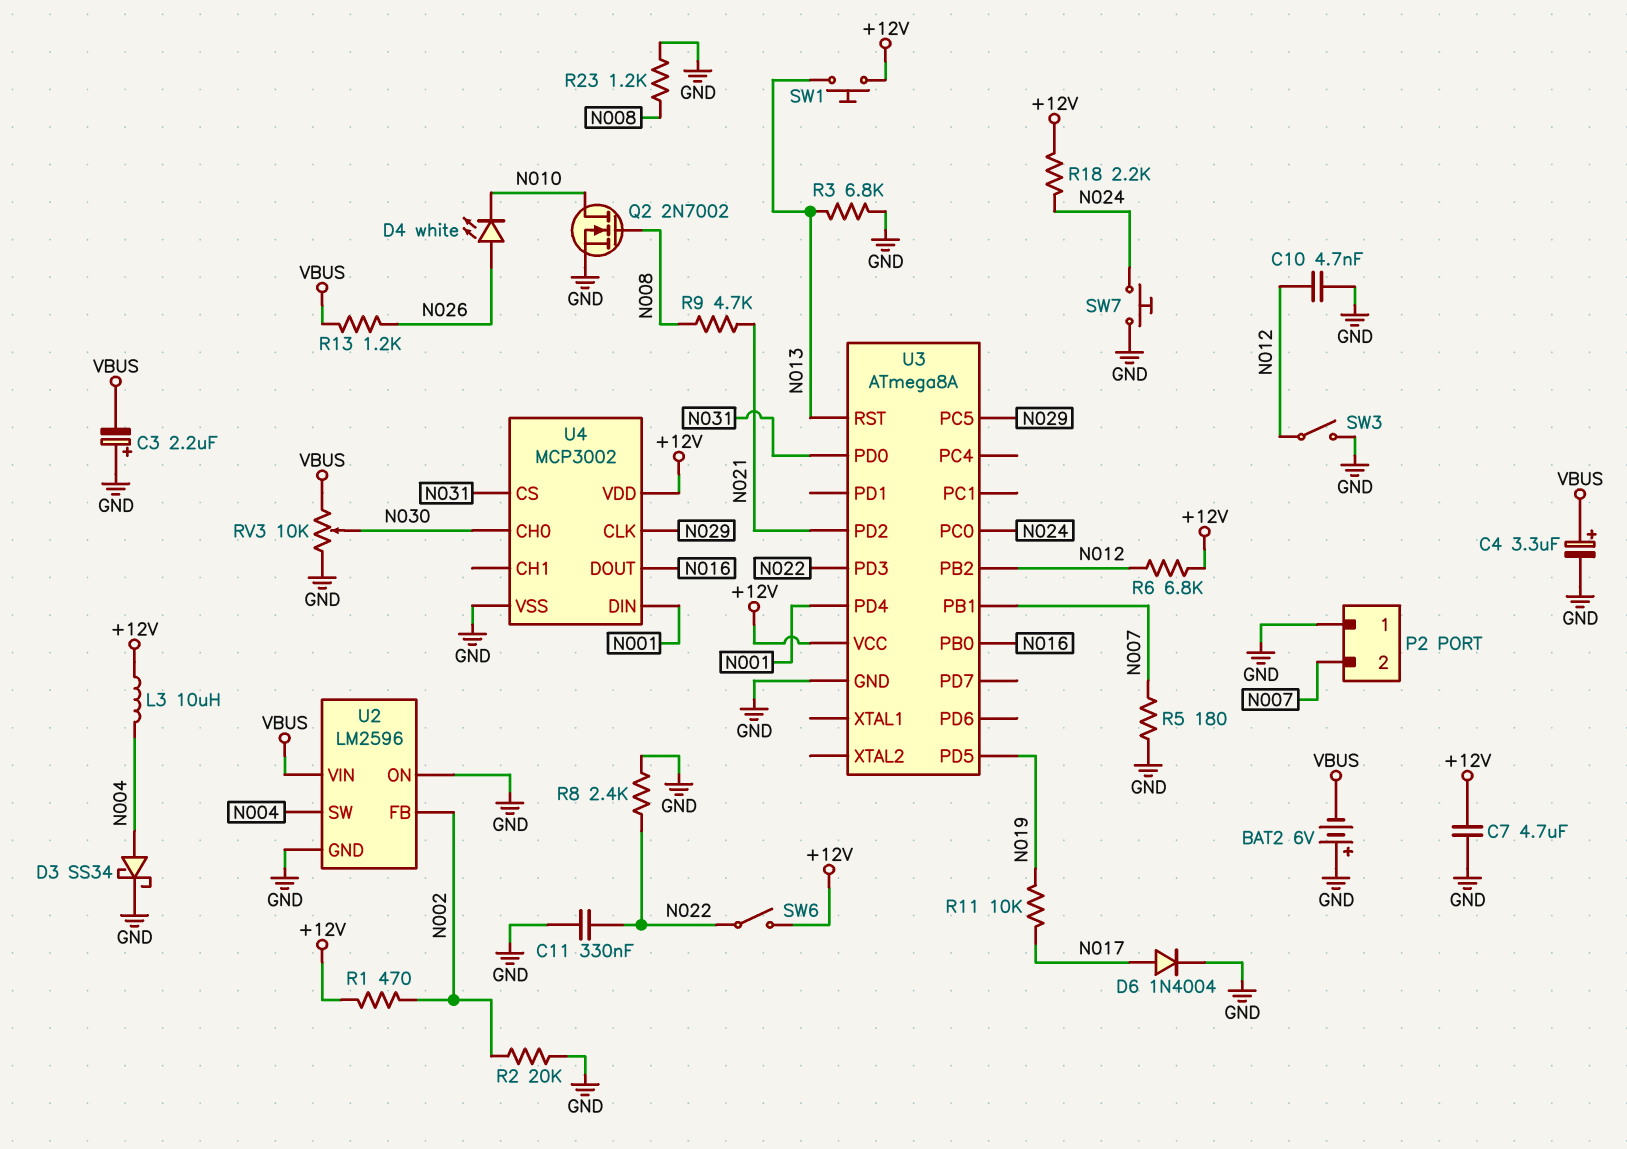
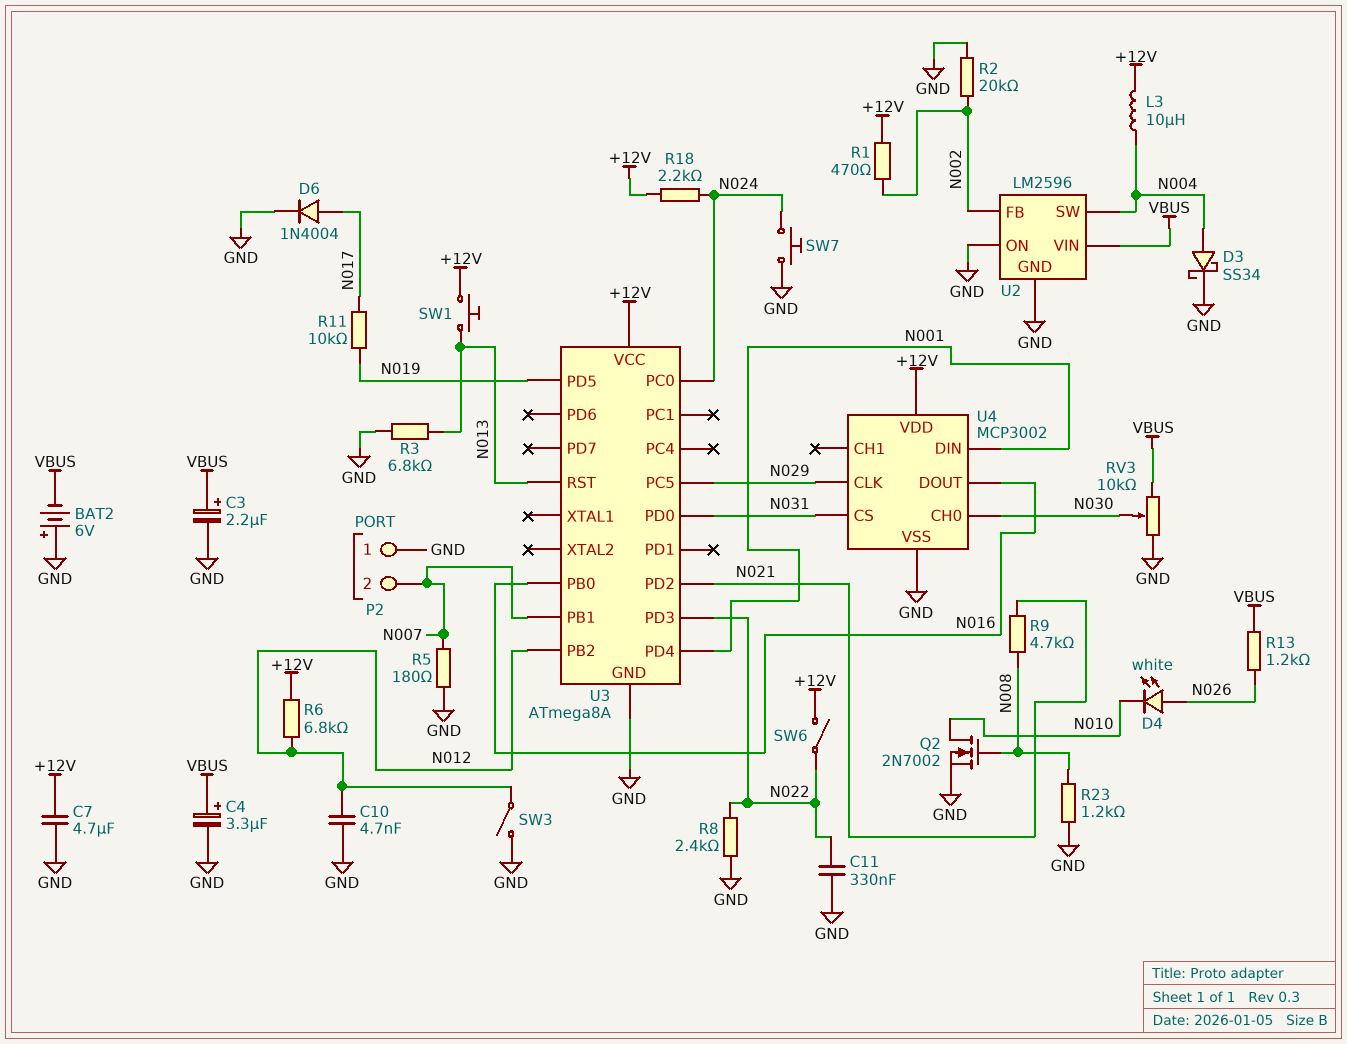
C3: 2.2uF (plus GND, minus VBUS) -> 2.2uF (plus VBUS, minus GND)

